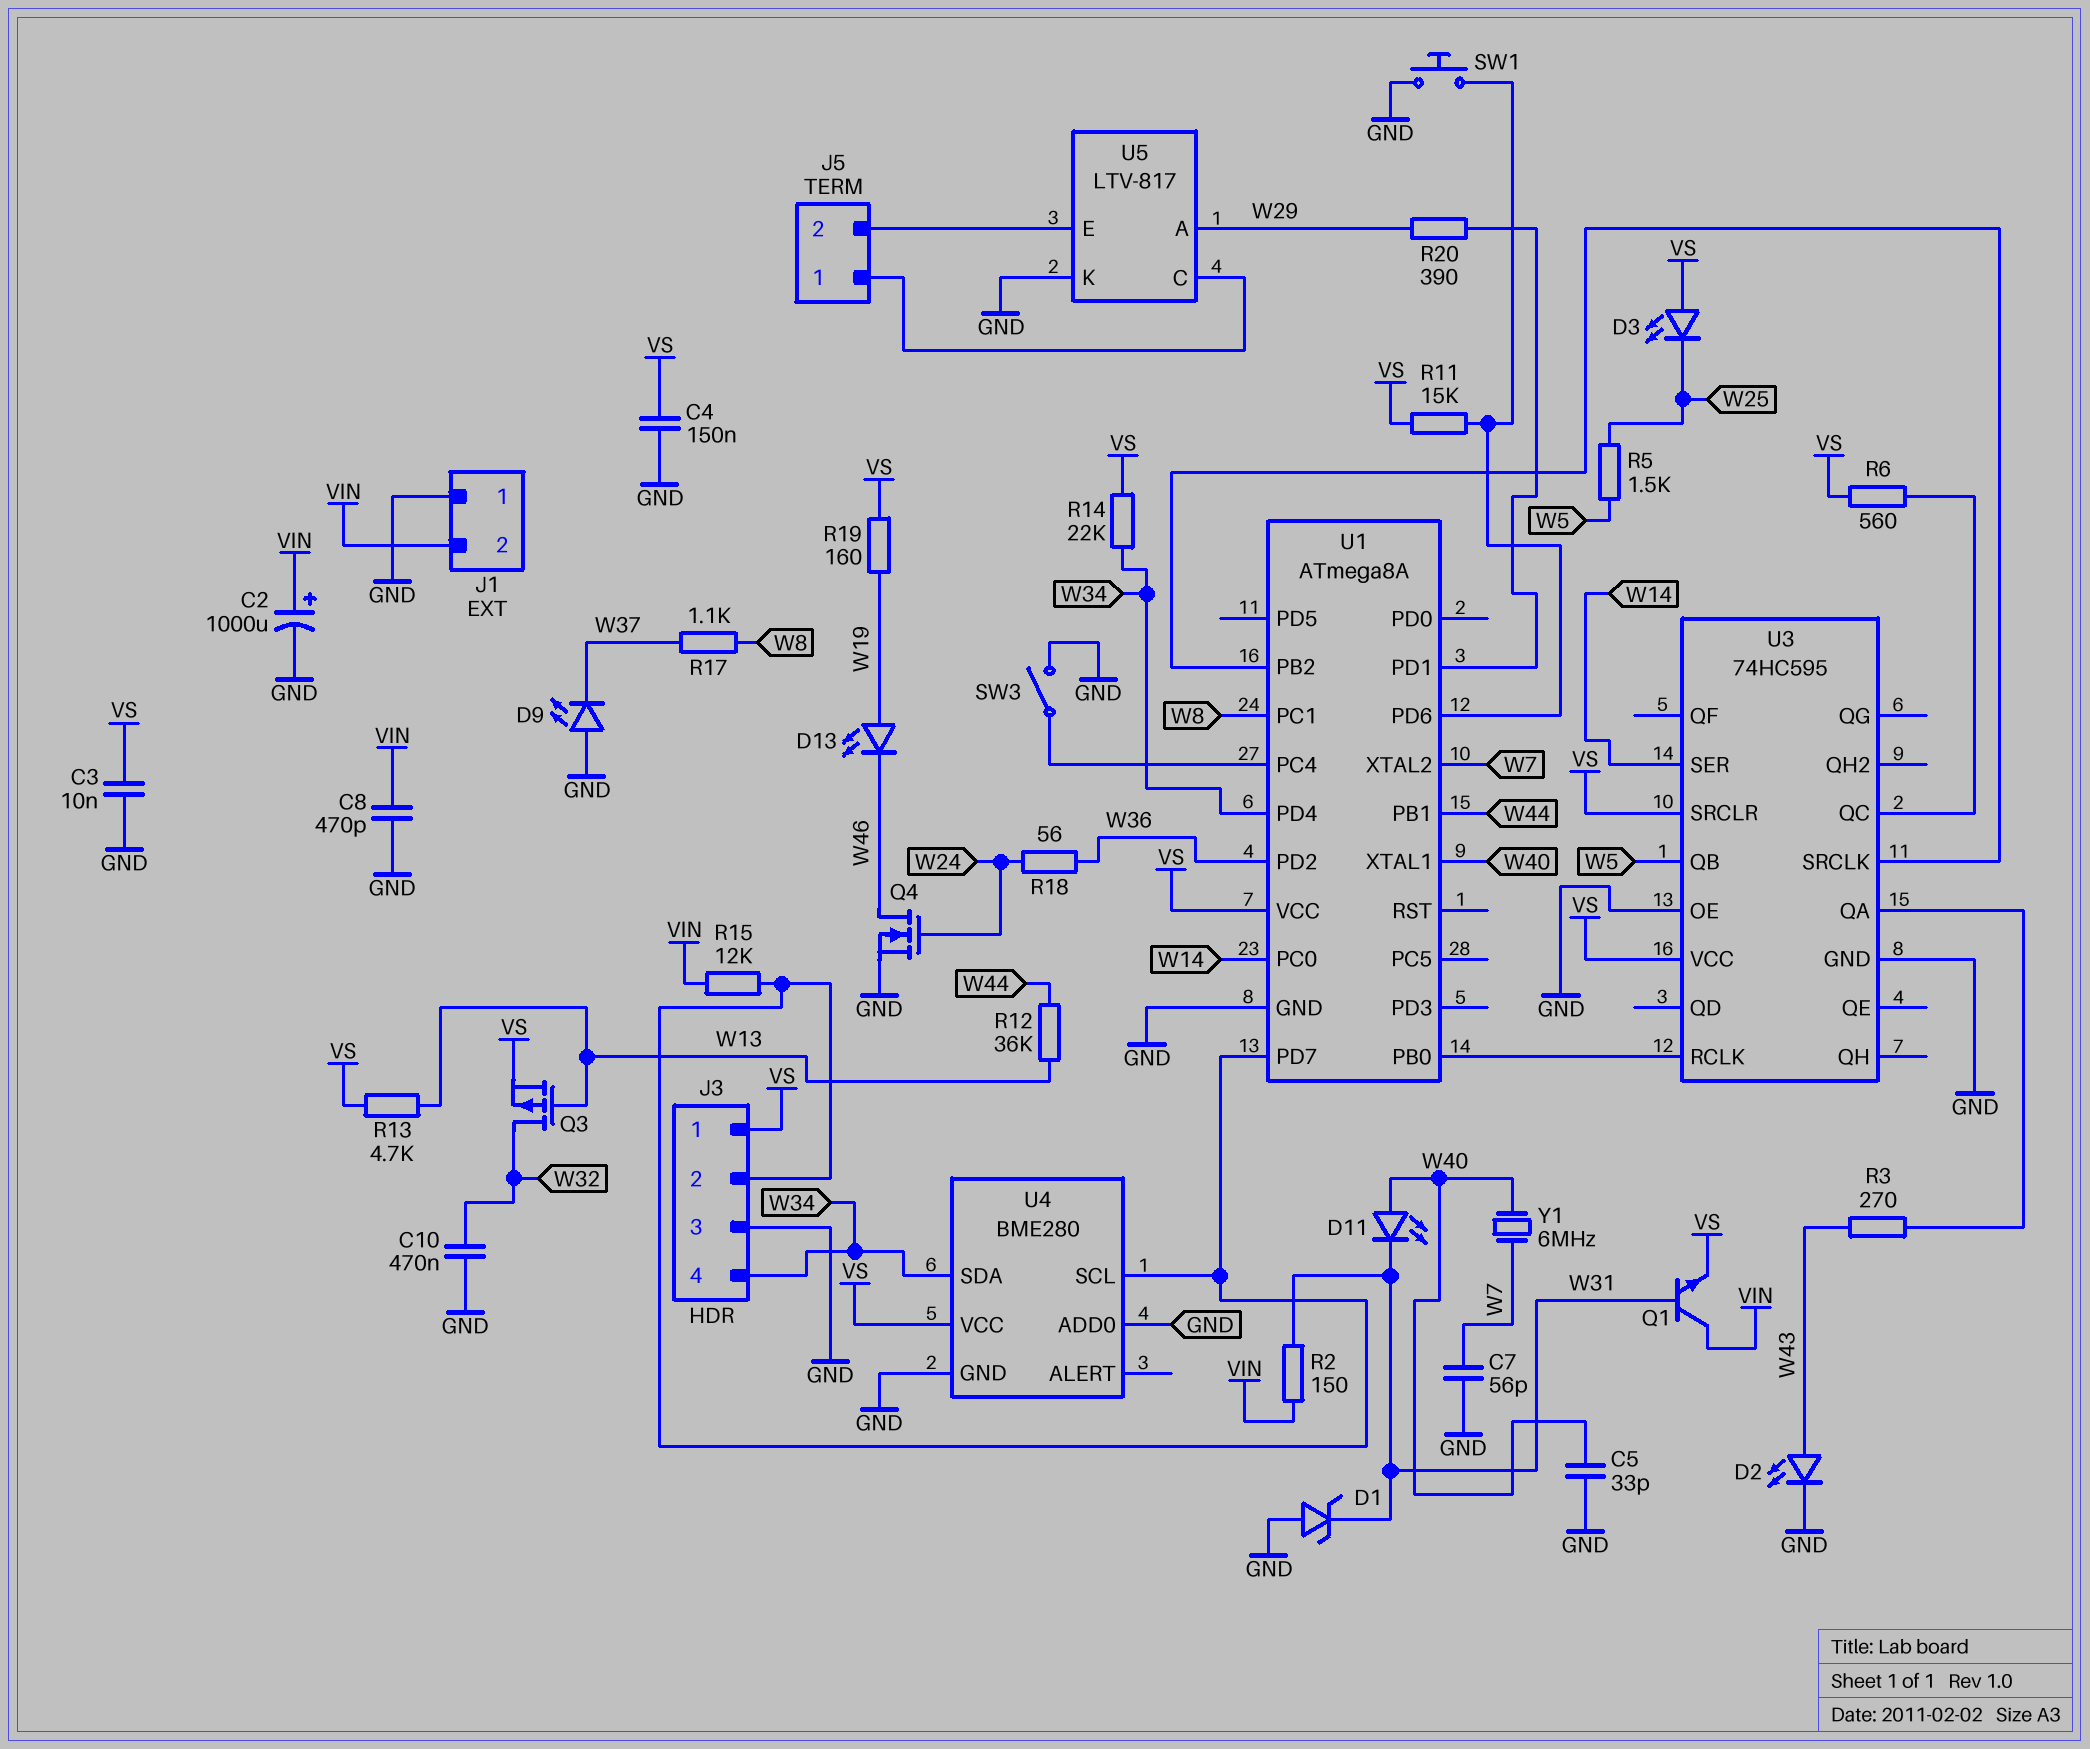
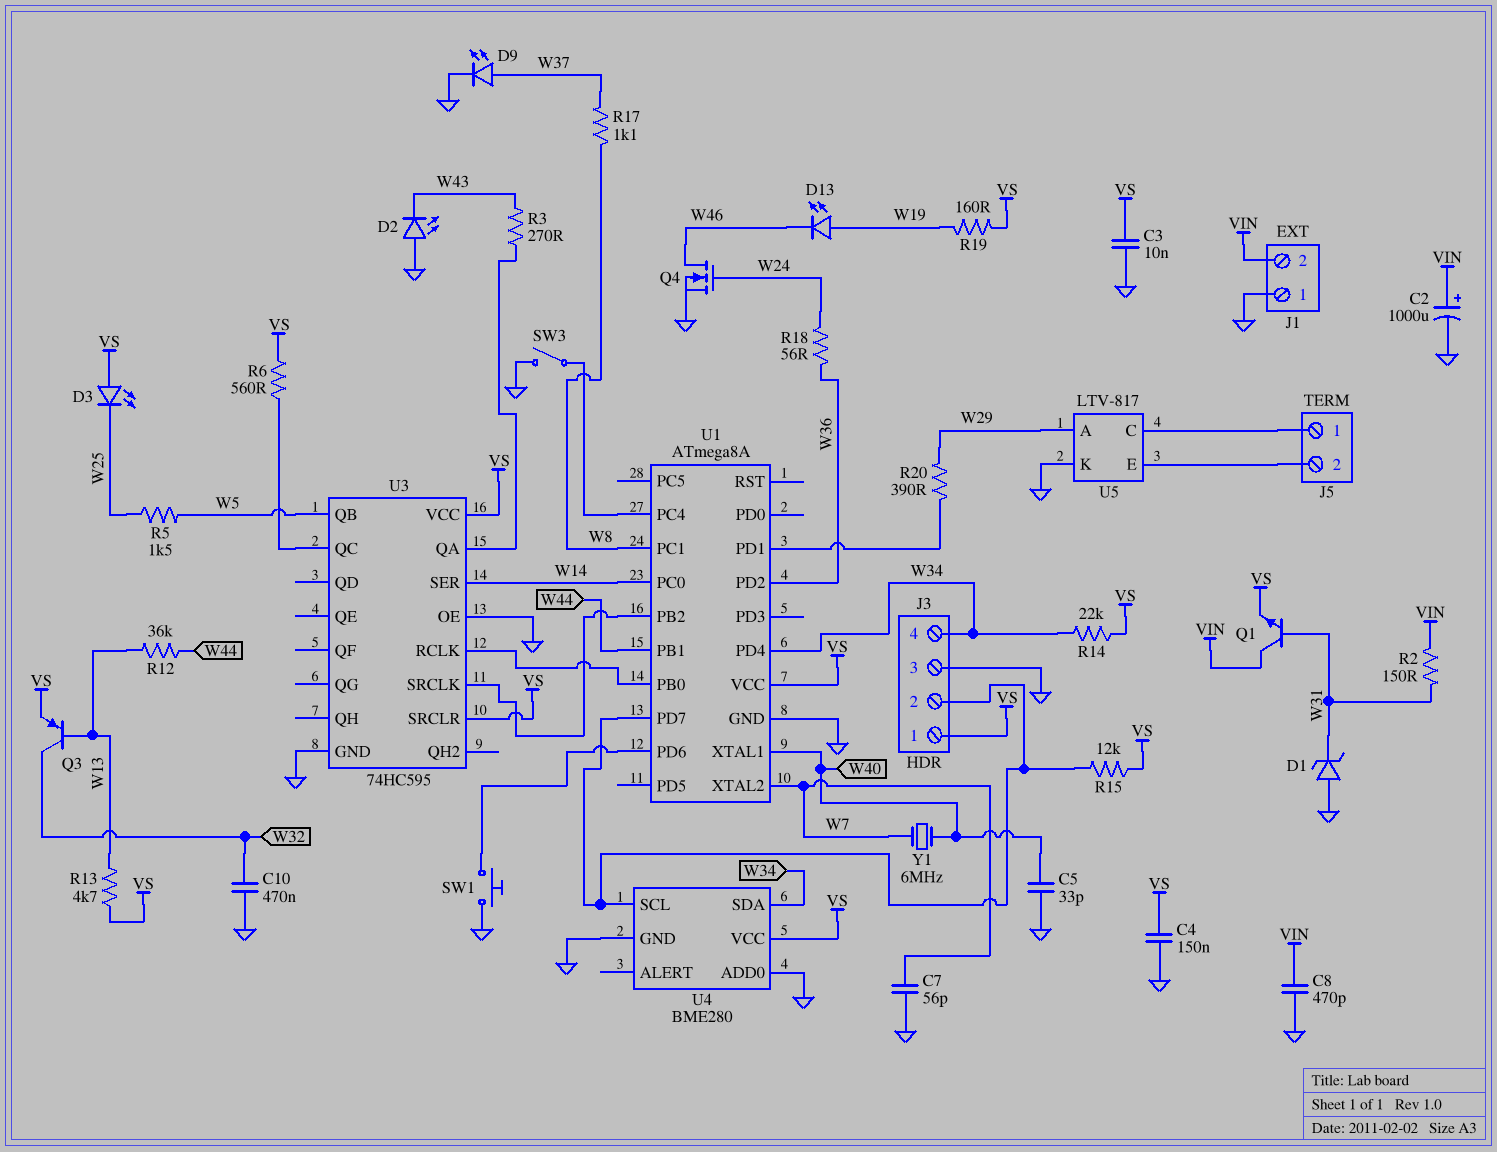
D2: LED (A W43, K GND) -> LED (A GND, K W43)
D9: LED (A GND, K W37) -> LED (A W37, K GND)
D11: LED (A W40, K W31) -> none
Q3: PMOS (G W13, D W32, S VS) -> PNP (B W13, C W32, E VS)
R11: 15k (U1/PD6, VS) -> none
R15: 12k (J3/2, VIN) -> 12k (J3/2, VS)

